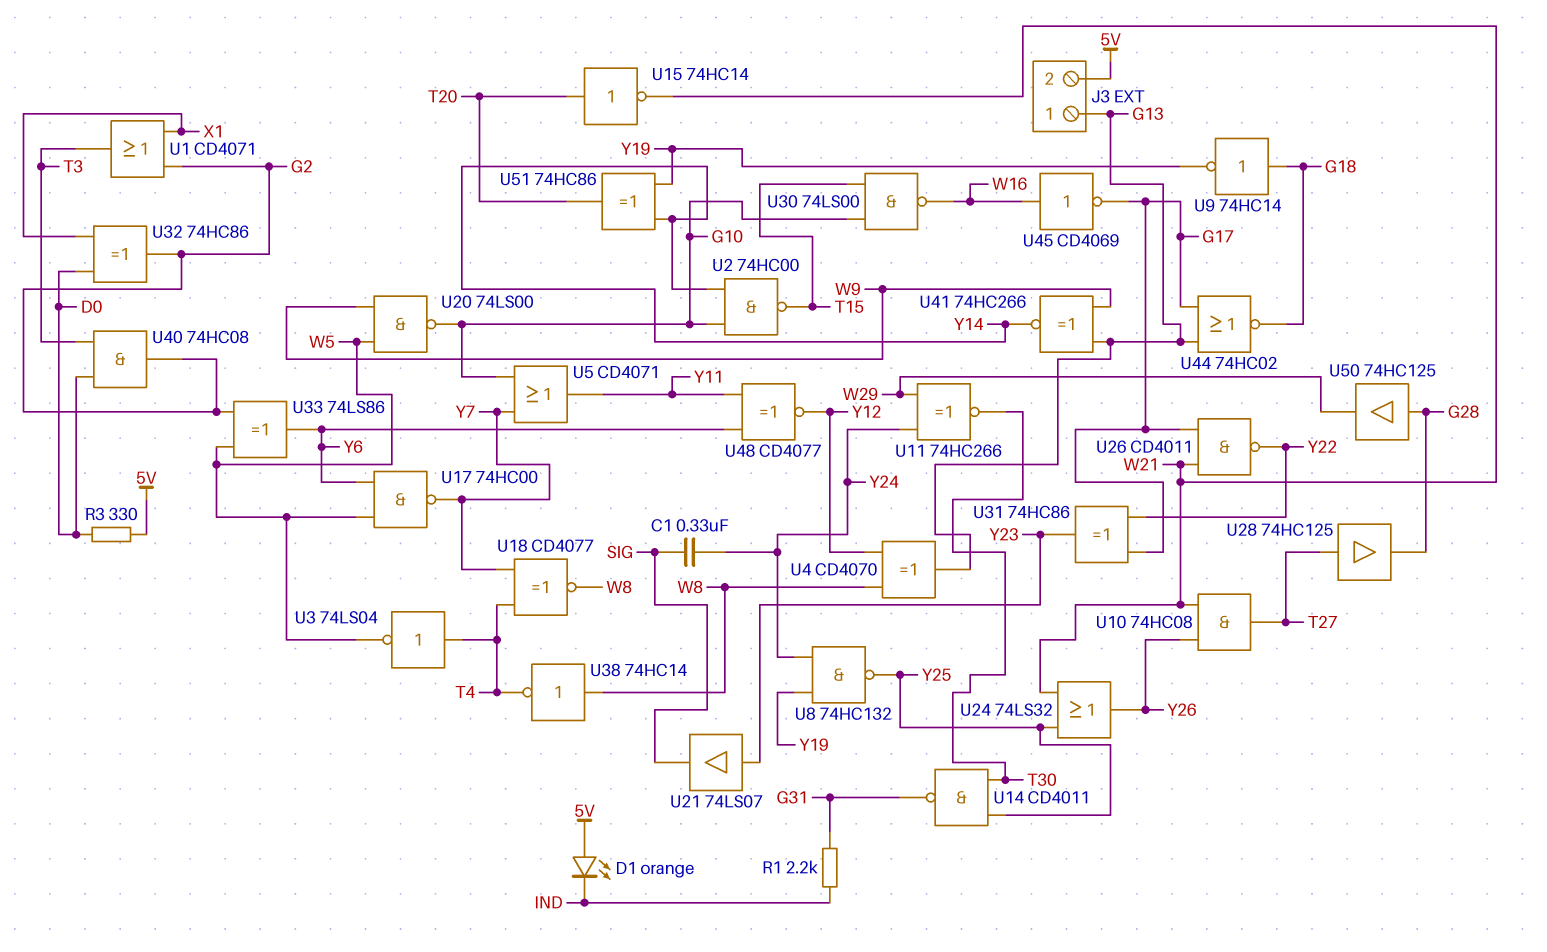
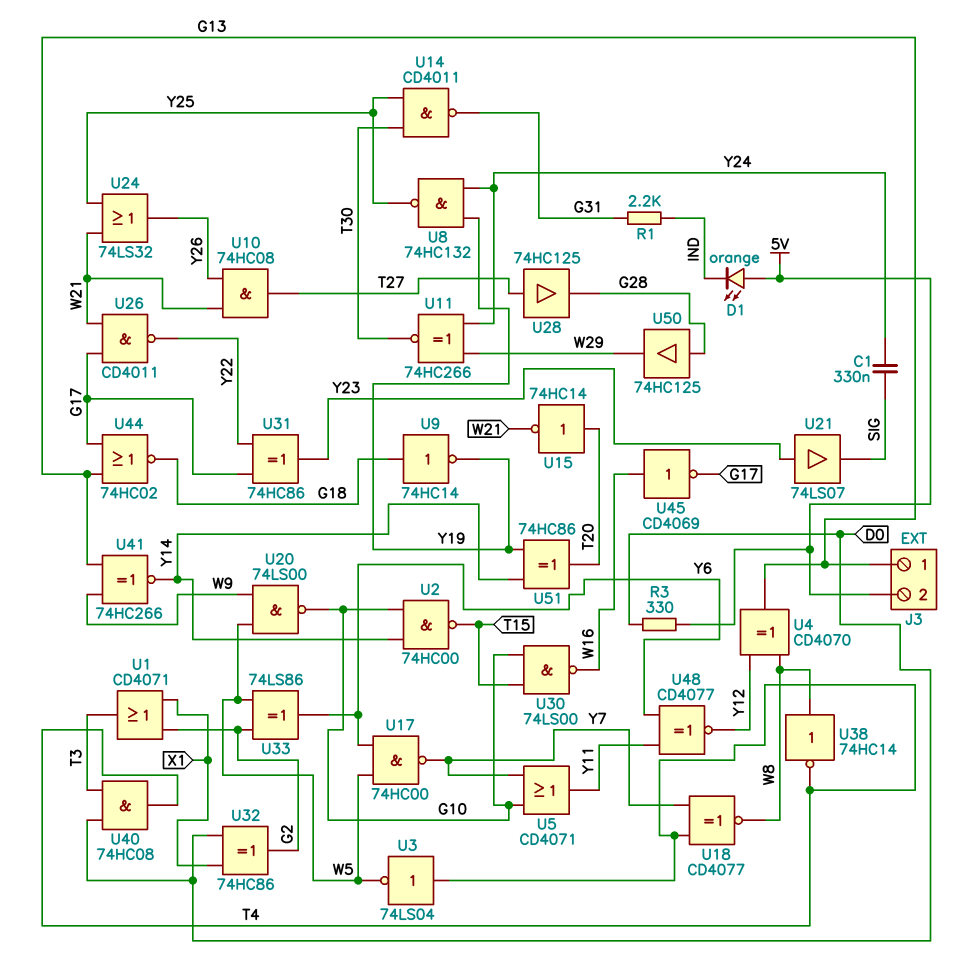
U40: AND 74HC08 (in D0, in T3, out G2) -> AND 74HC08 (in D0, in T3, out T4)

